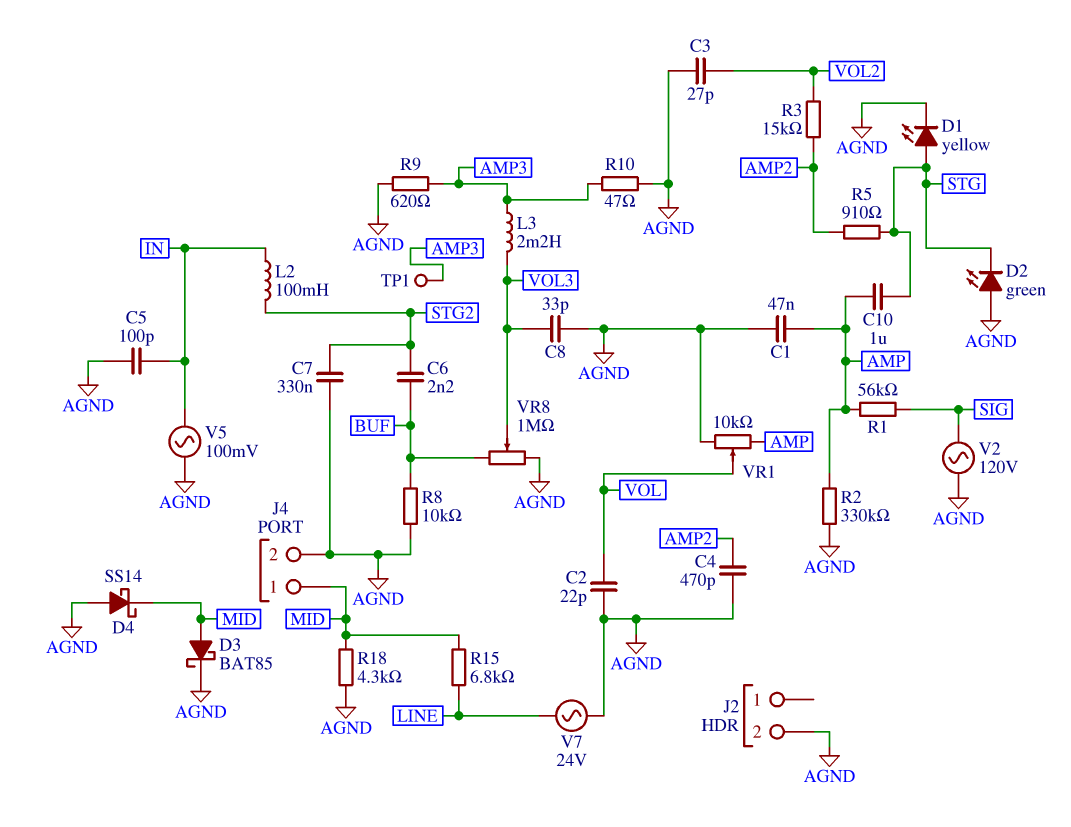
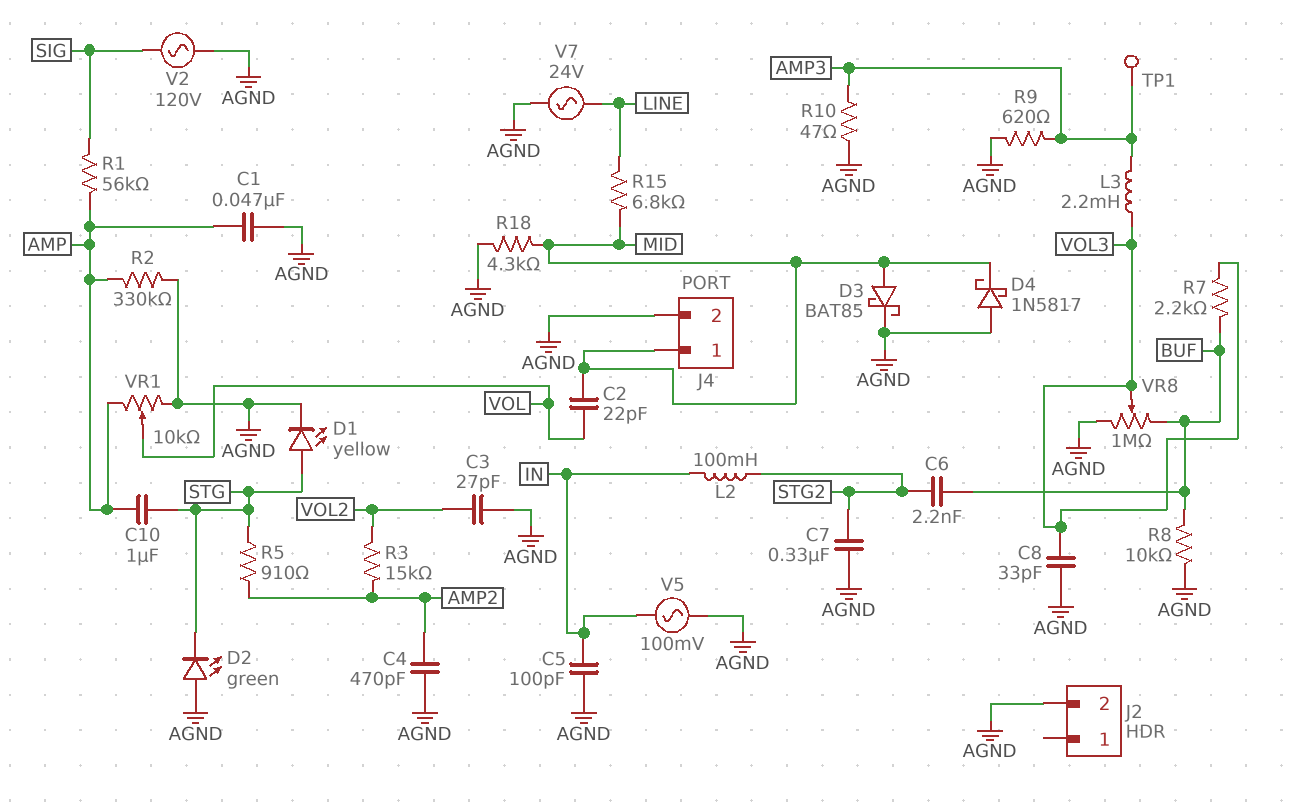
C2: 22pF (AGND, VOL) -> 22pF (MID, VOL)
D4: schottky SS14 (A AGND, K MID) -> schottky 1N5817 (A AGND, K MID)
R7: none -> 2.2k (BUF, VOL3)

